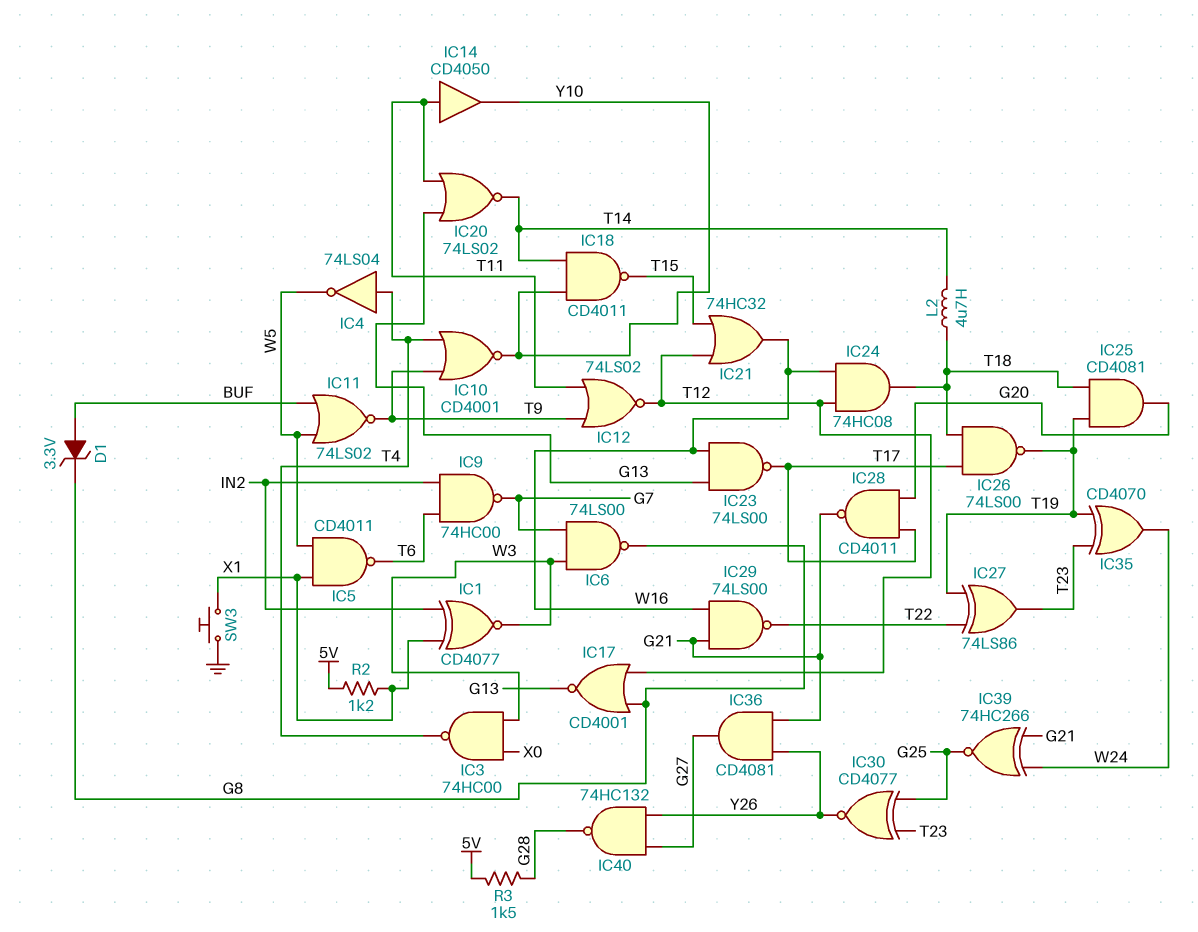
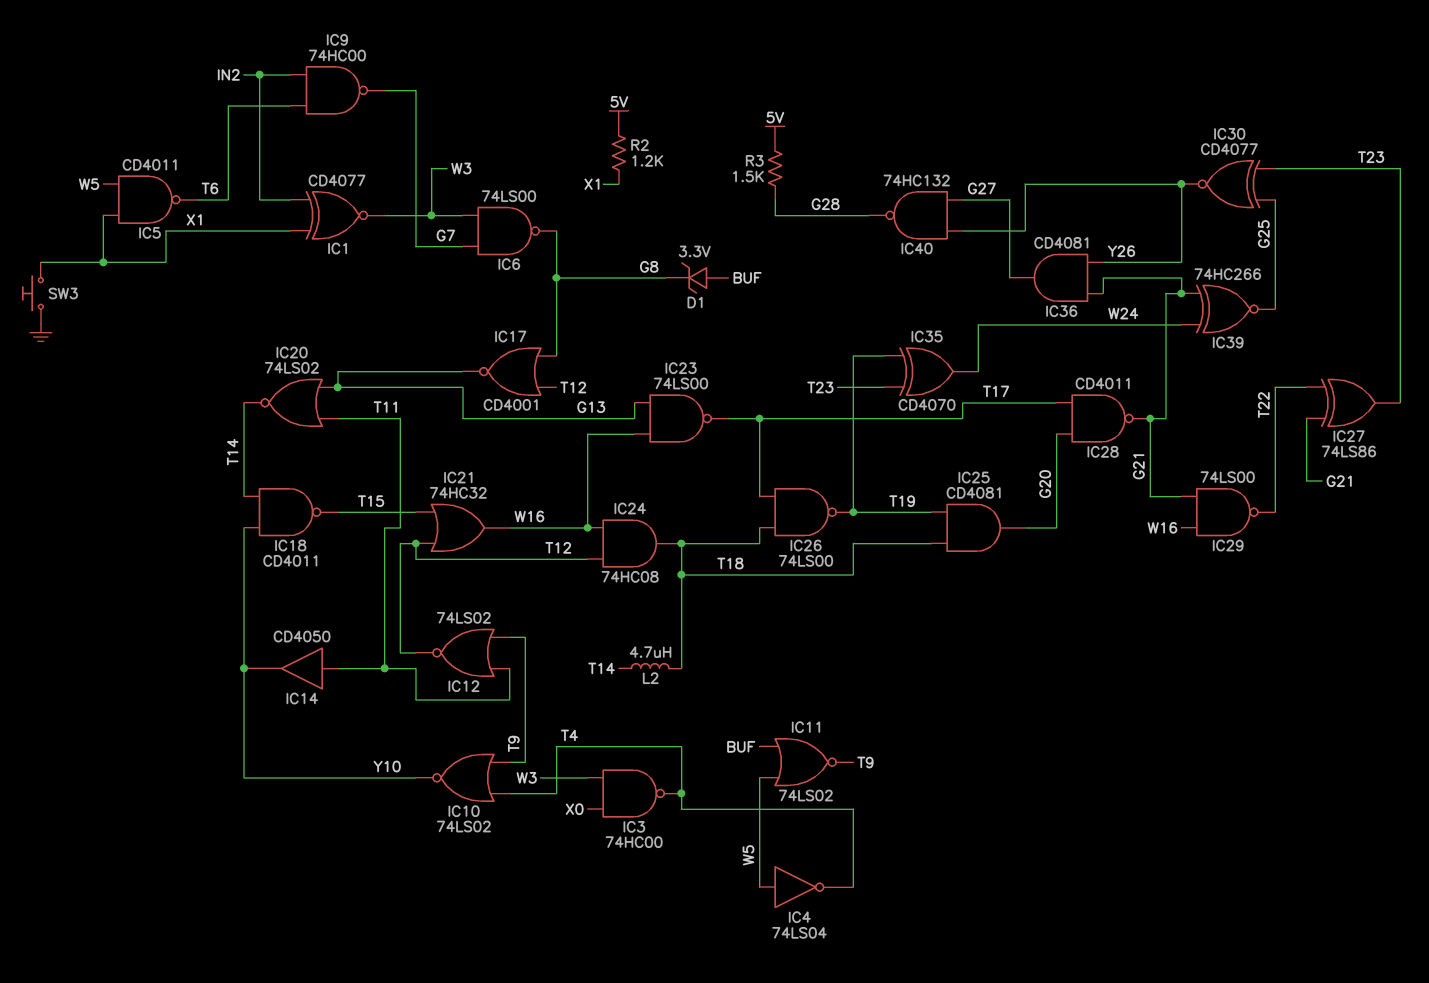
IC4: NOT 74LS04 (in T4, out W5) -> NOT 74LS04 (in W5, out T4)
IC10: NOR CD4001 (in T4, in T9, out Y10) -> NOR 74LS02 (in T4, in T9, out Y10)
IC27: XOR 74LS86 (in T19, in T22, out T23) -> XOR 74LS86 (in G21, in T22, out T23)

